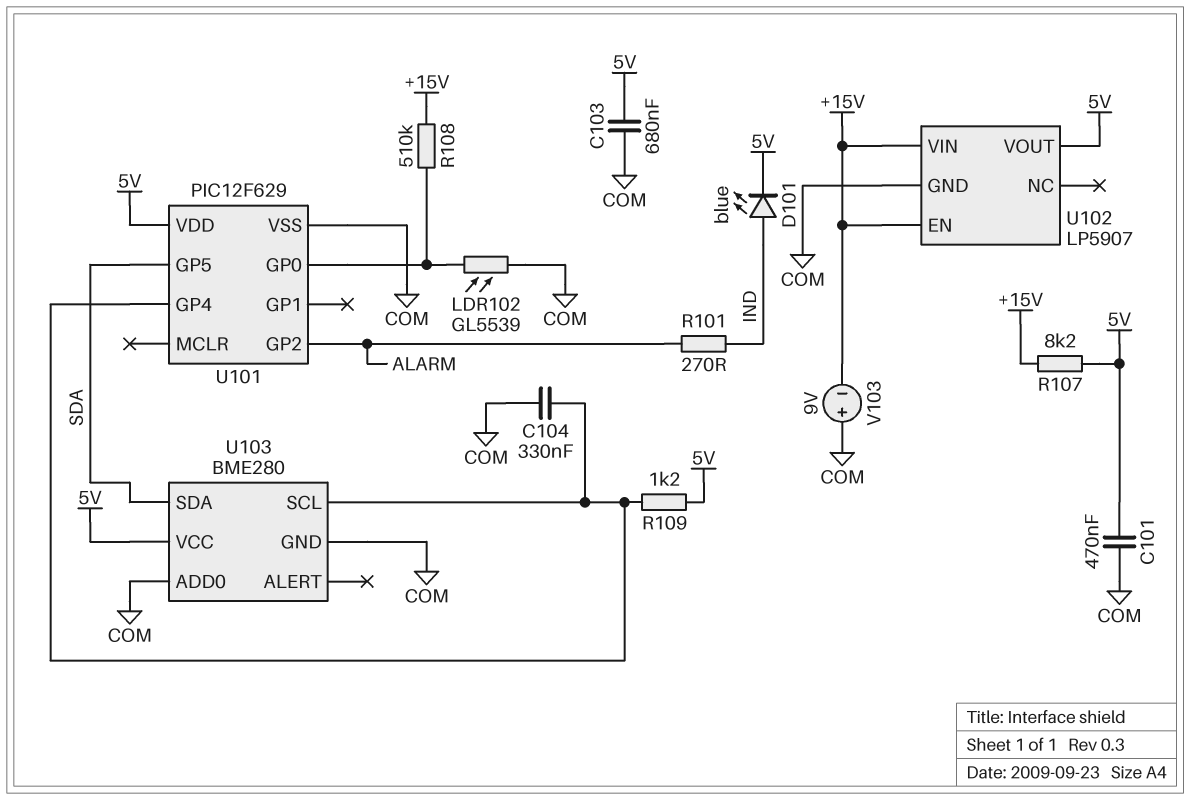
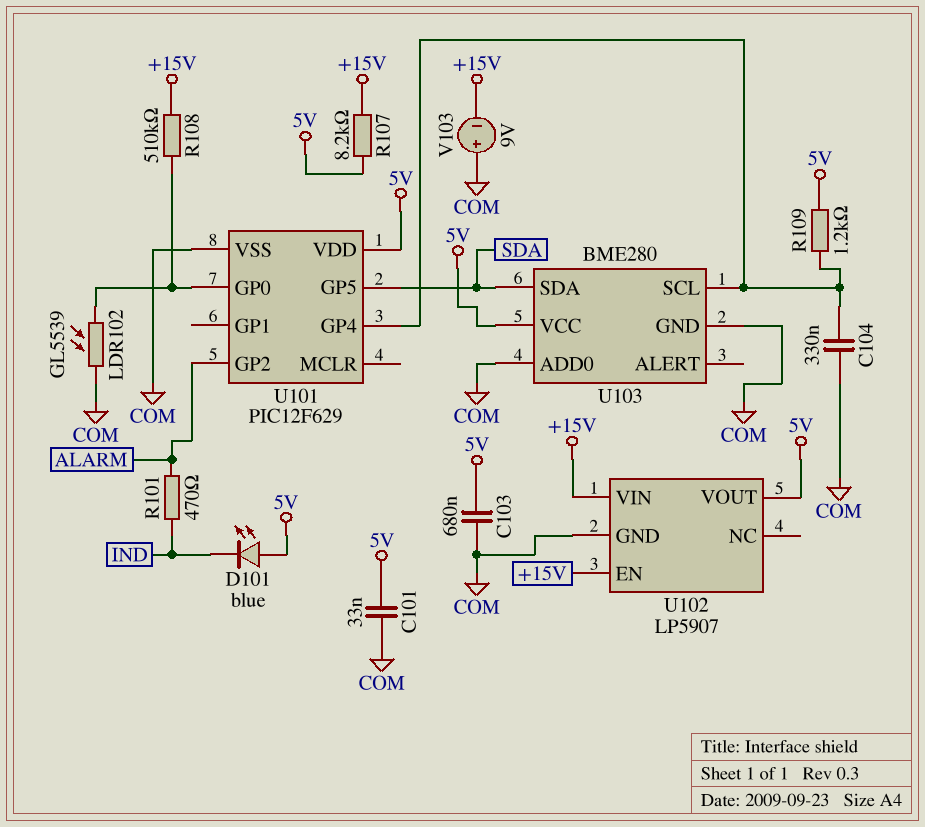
C101: 470nF (5V, COM) -> 33nF (5V, COM)
D101: LED blue (A IND, K 5V) -> LED blue (A 5V, K IND)
R101: 270 (ALARM, IND) -> 470 (ALARM, IND)

